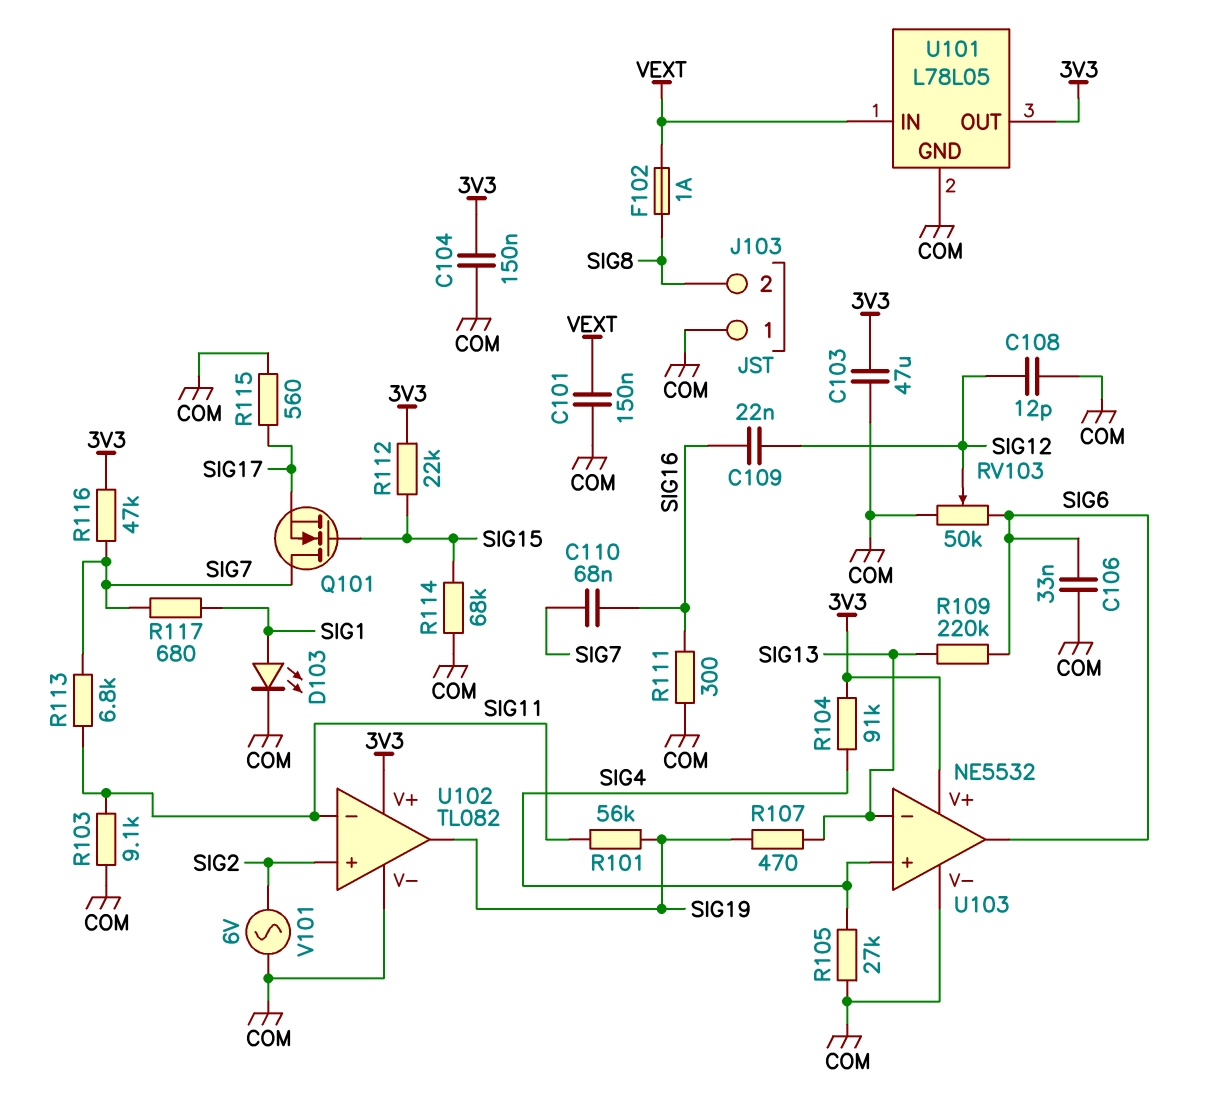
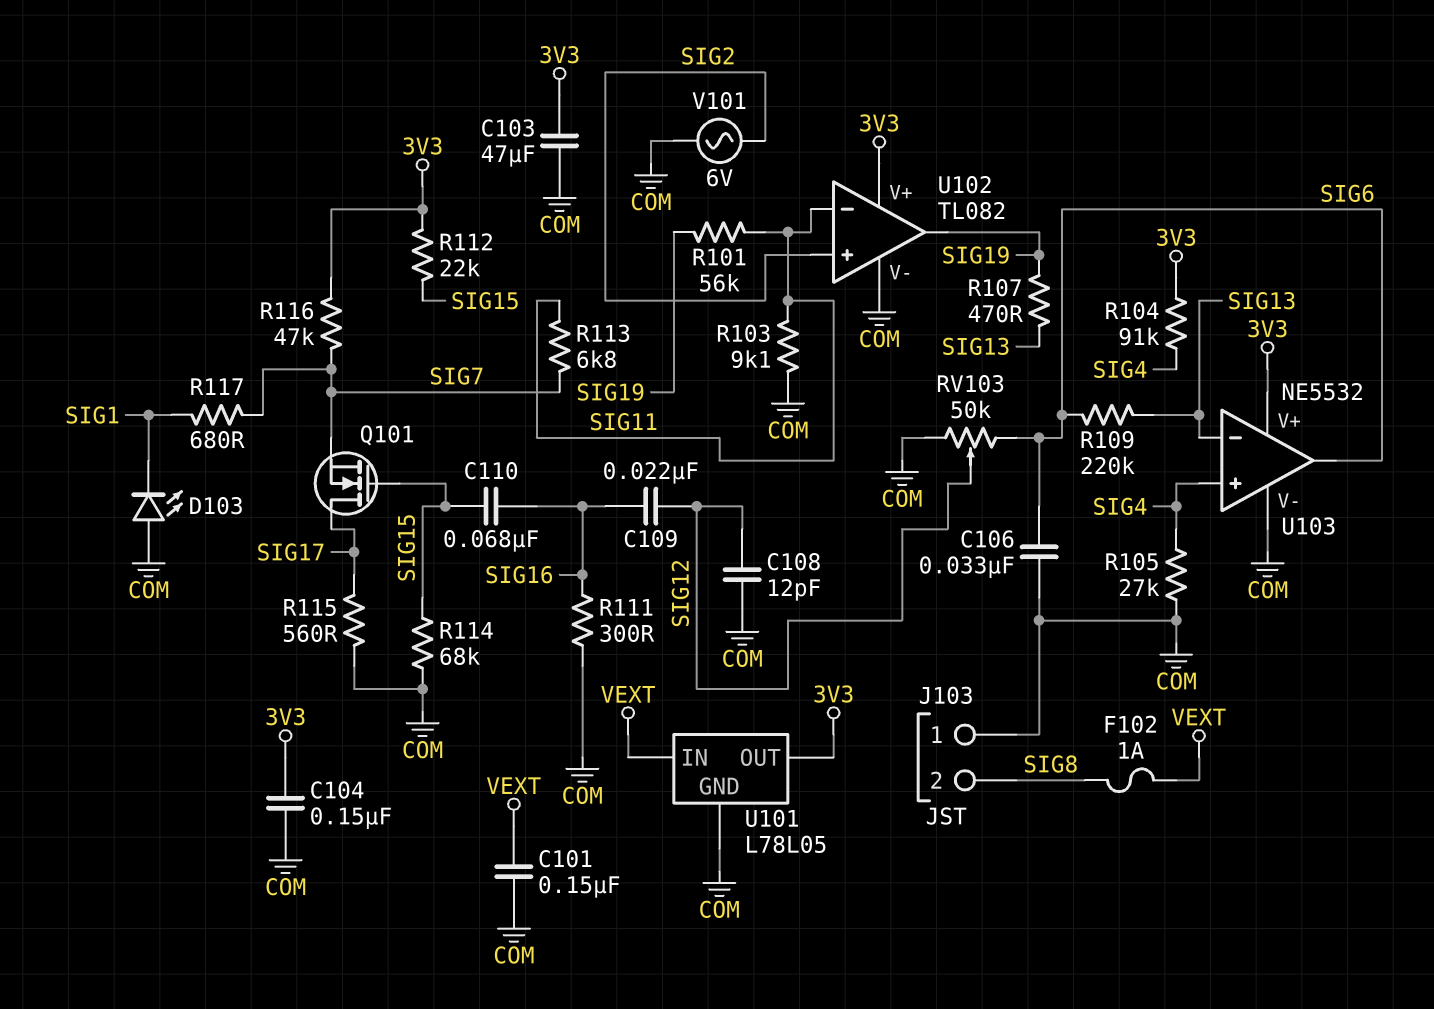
C110: 68nF (SIG7, SIG16) -> 68nF (SIG15, SIG16)
D103: LED (A SIG1, K COM) -> LED (A COM, K SIG1)
Q101: NMOS (G SIG15, D SIG7, S SIG17) -> NMOS (G SIG15, D SIG17, S SIG7)

